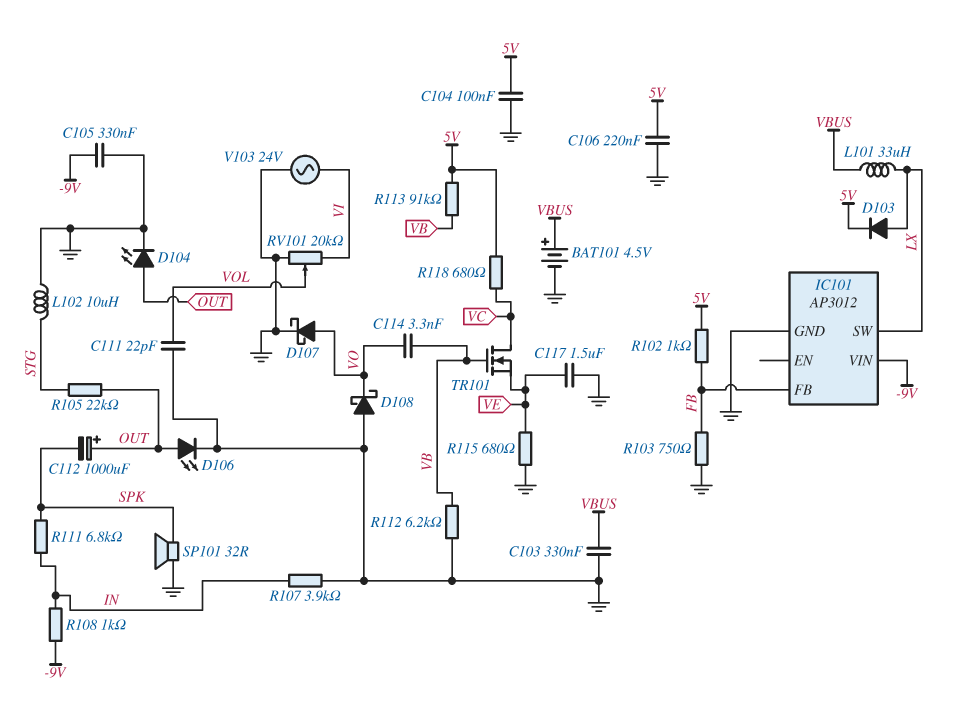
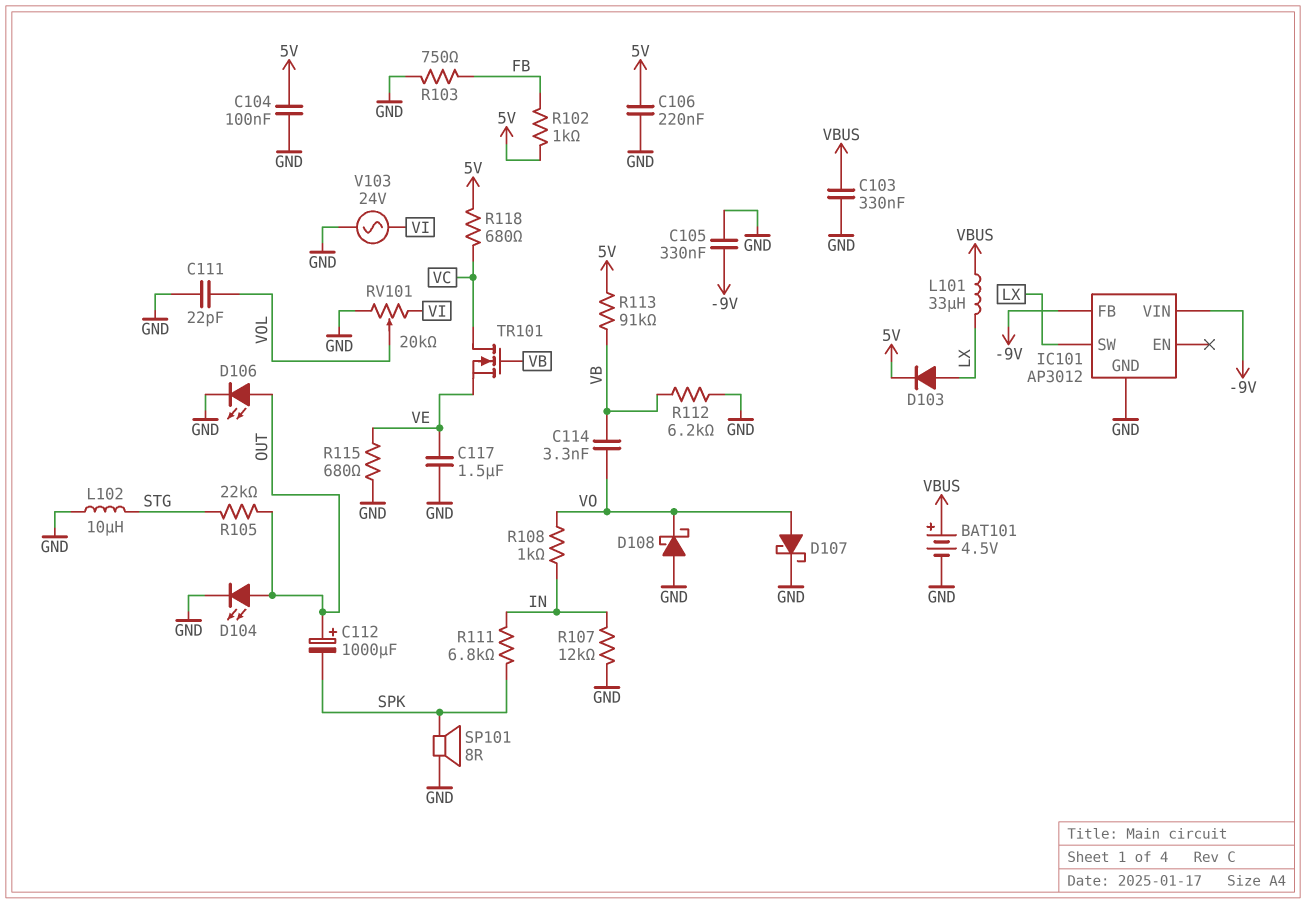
IC101 pin FB: FB -> -9V
R107: 3.9k (GND, IN) -> 12k (GND, IN)
R108: 1k (-9V, IN) -> 1k (IN, VO)
SP101: speaker 32R (GND, SPK) -> speaker 8R (GND, SPK)

